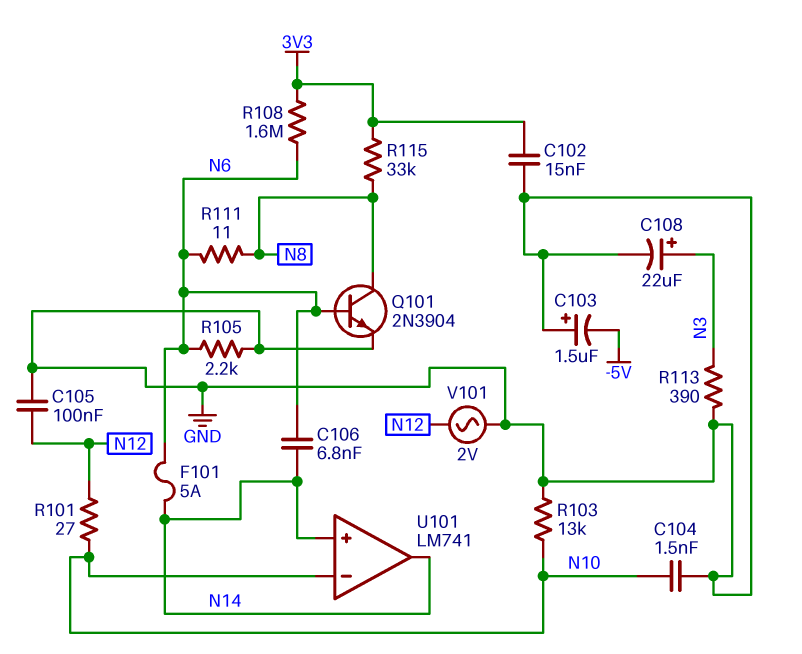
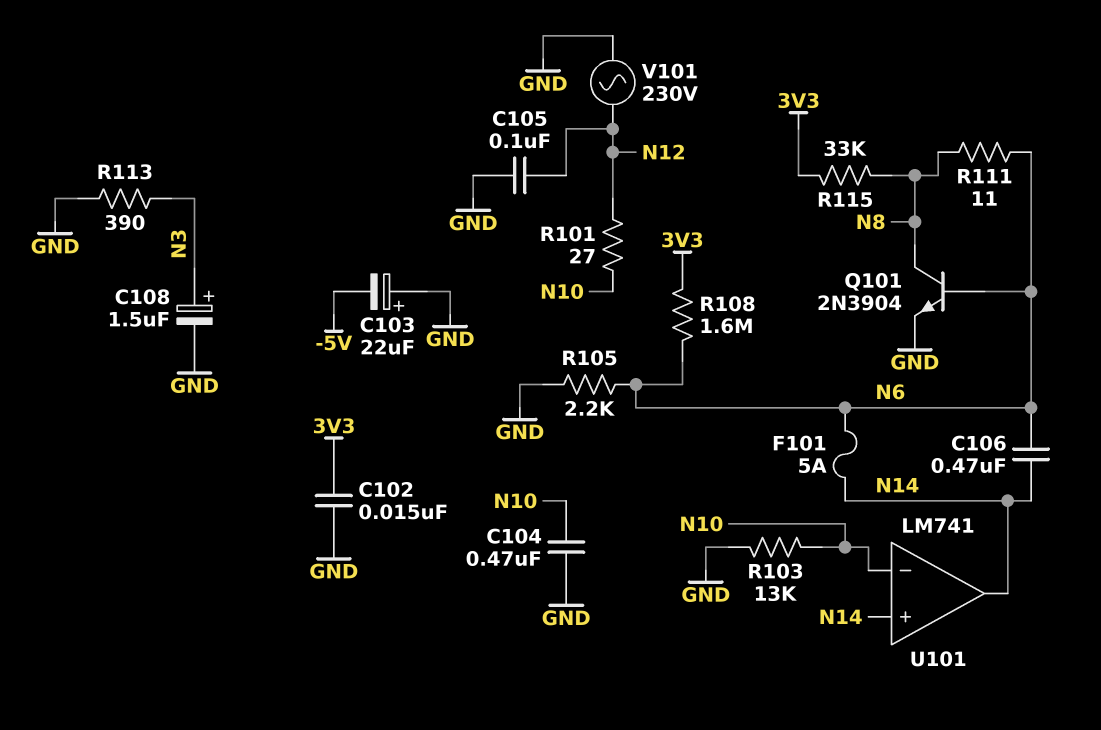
C103: 1.5uF (plus GND, minus -5V) -> 22uF (plus GND, minus -5V)
C104: 1.5nF (GND, N10) -> 470nF (GND, N10)
C106: 6.8nF (N6, N14) -> 470nF (N6, N14)
C108: 22uF (plus N3, minus GND) -> 1.5uF (plus N3, minus GND)
V101: AC 2V (GND, N12) -> AC 230V (GND, N12)

